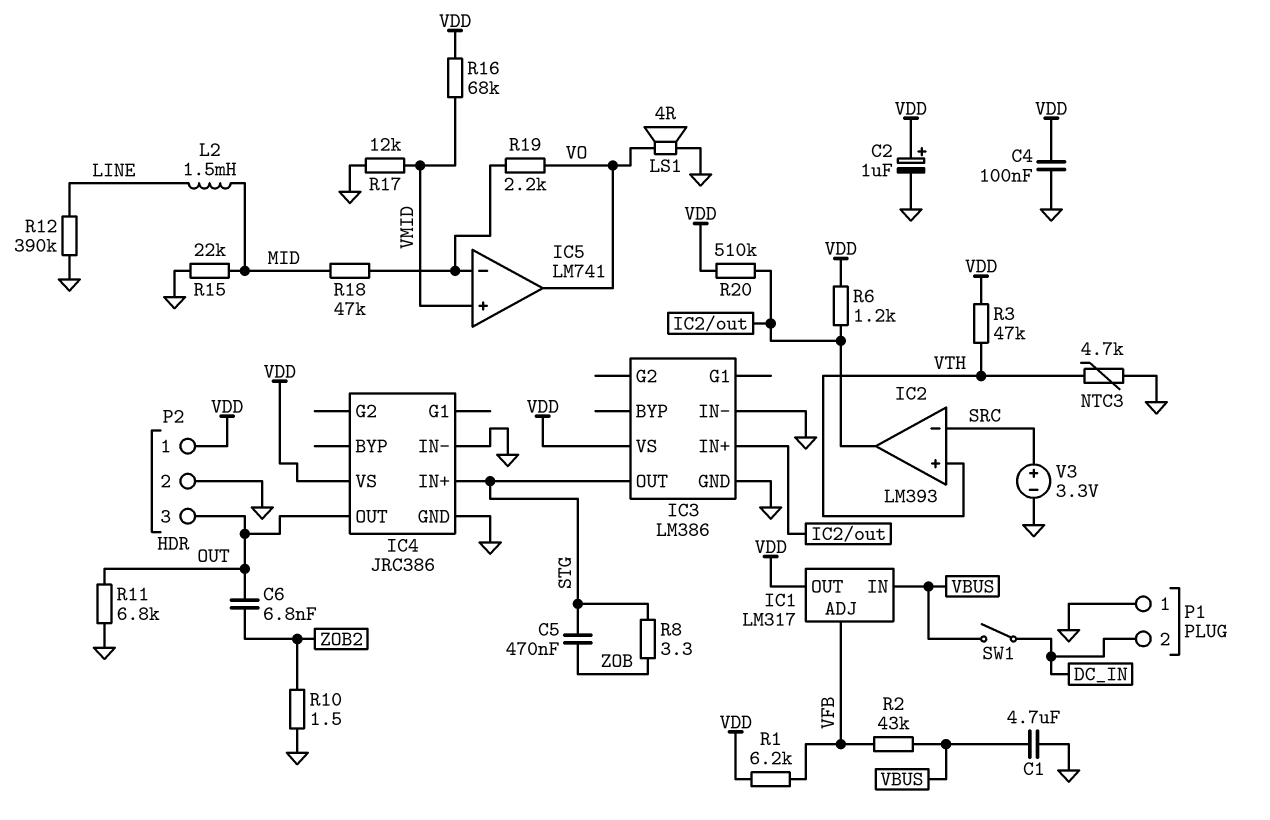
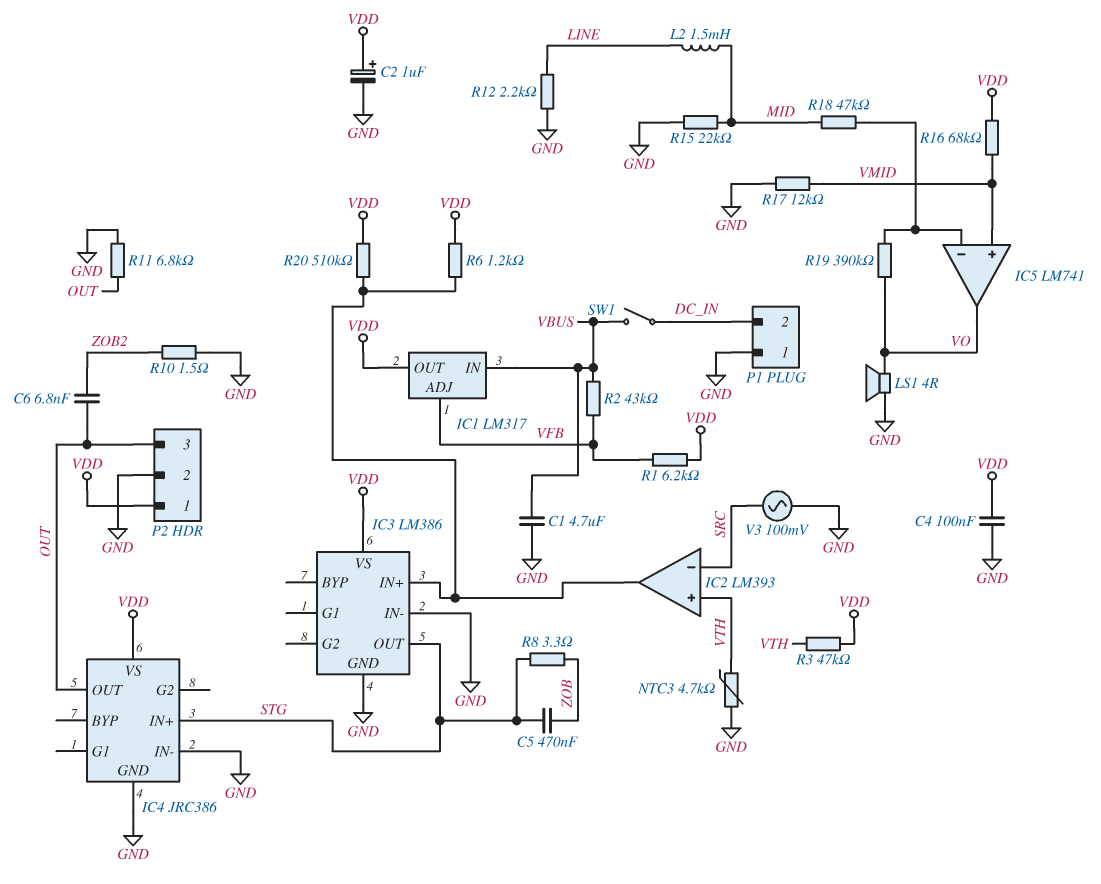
R12: 390k (GND, LINE) -> 2.2k (GND, LINE)
R19: 2.2k (IC5/in-, VO) -> 390k (IC5/in-, VO)
V3: 3.3V (plus SRC, minus GND) -> AC 100mV (GND, SRC)

